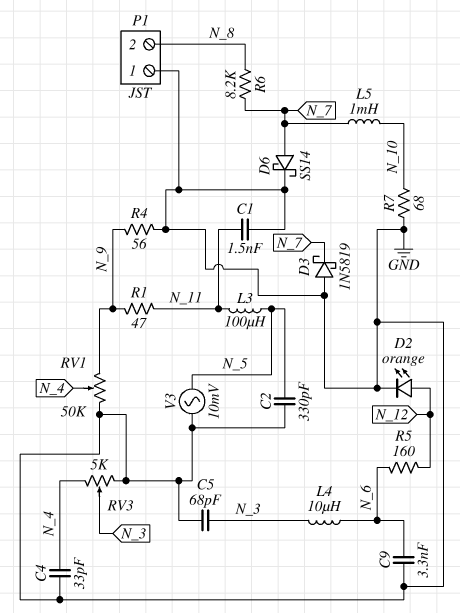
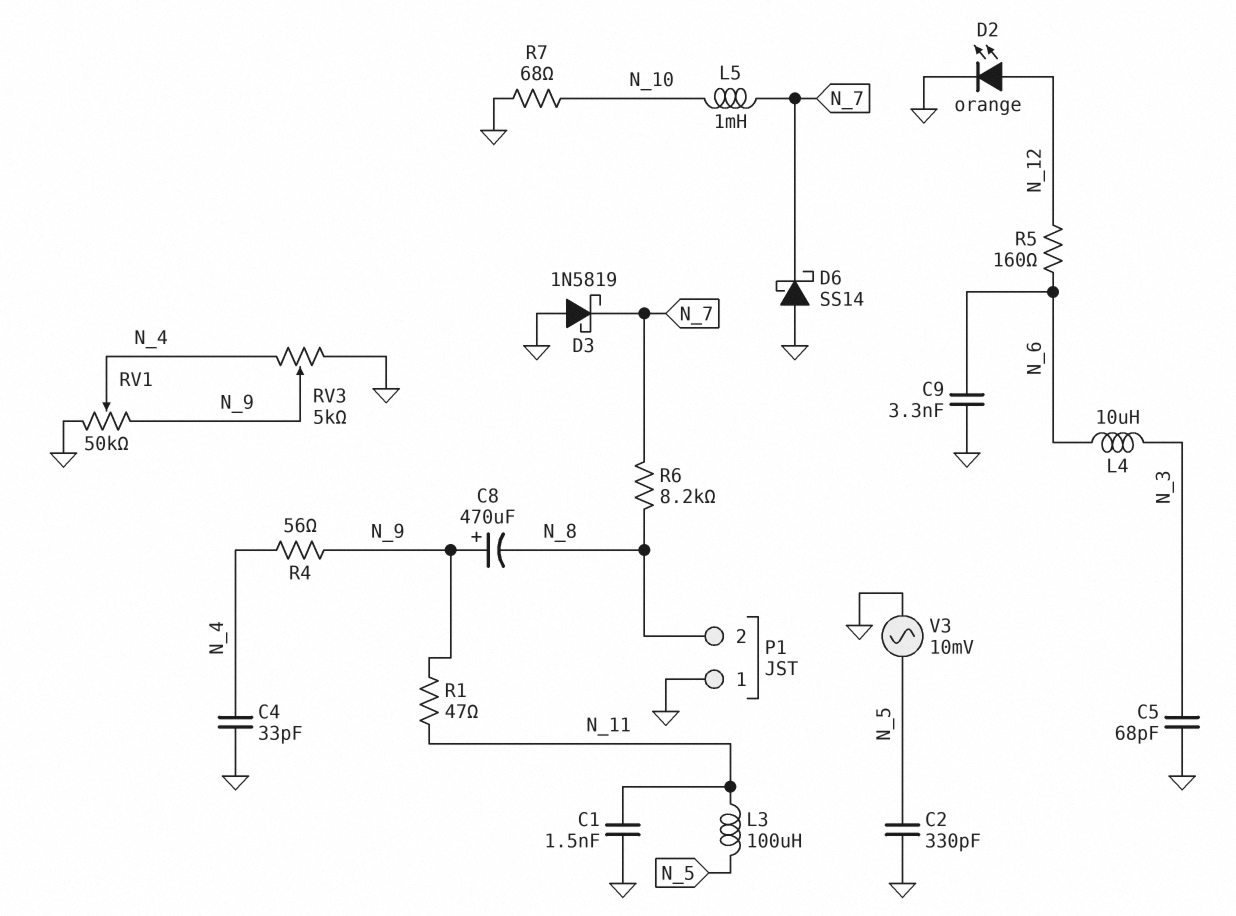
C8: none -> 470uF (plus N_9, minus N_8)
D6: schottky SS14 (A N_7, K GND) -> schottky SS14 (A GND, K N_7)
R4: 56 (GND, N_9) -> 56 (N_4, N_9)
RV3: 5k (GND, N_4, wiper N_3) -> 5k (GND, N_4, wiper N_9)

